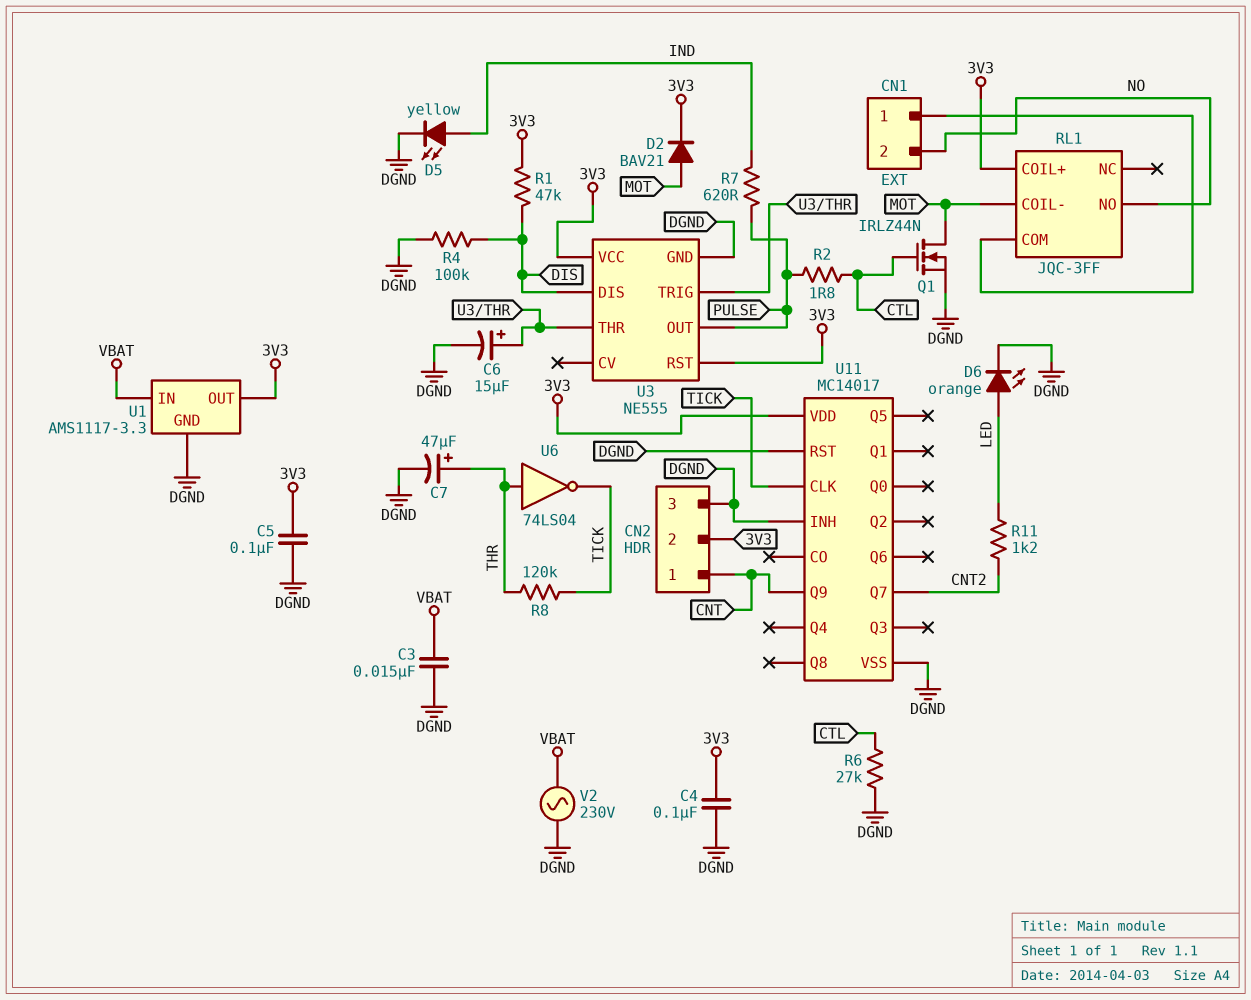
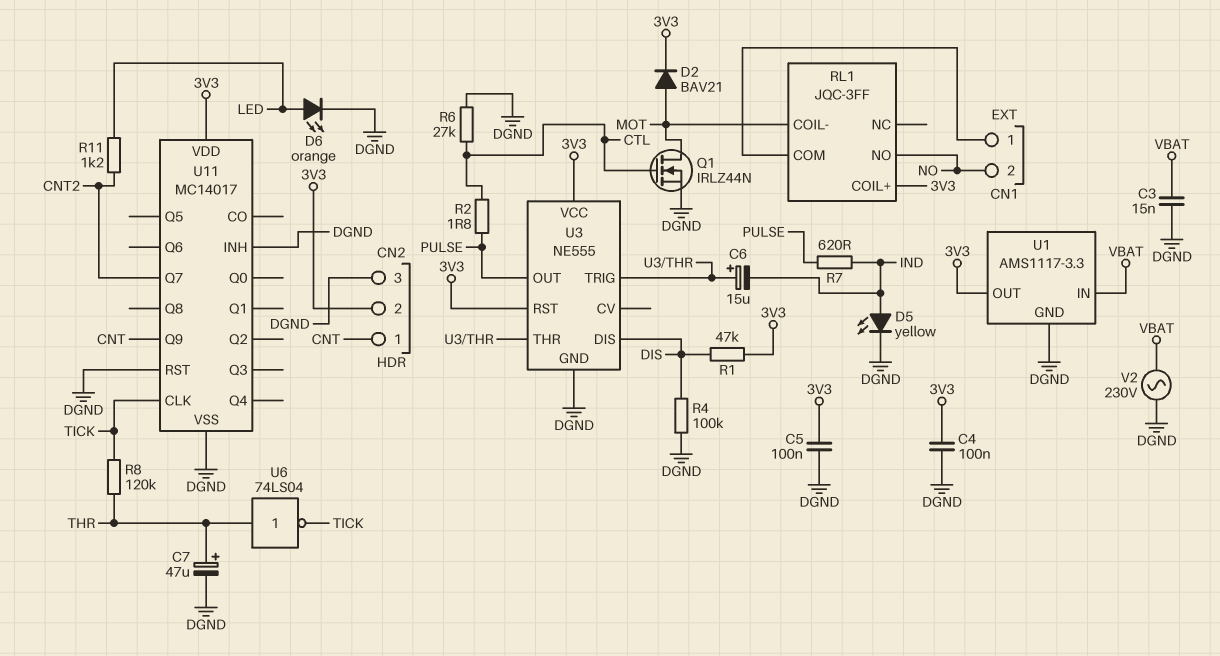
C6: 15uF (plus U3/THR, minus DGND) -> 15uF (plus U3/THR, minus IND)

